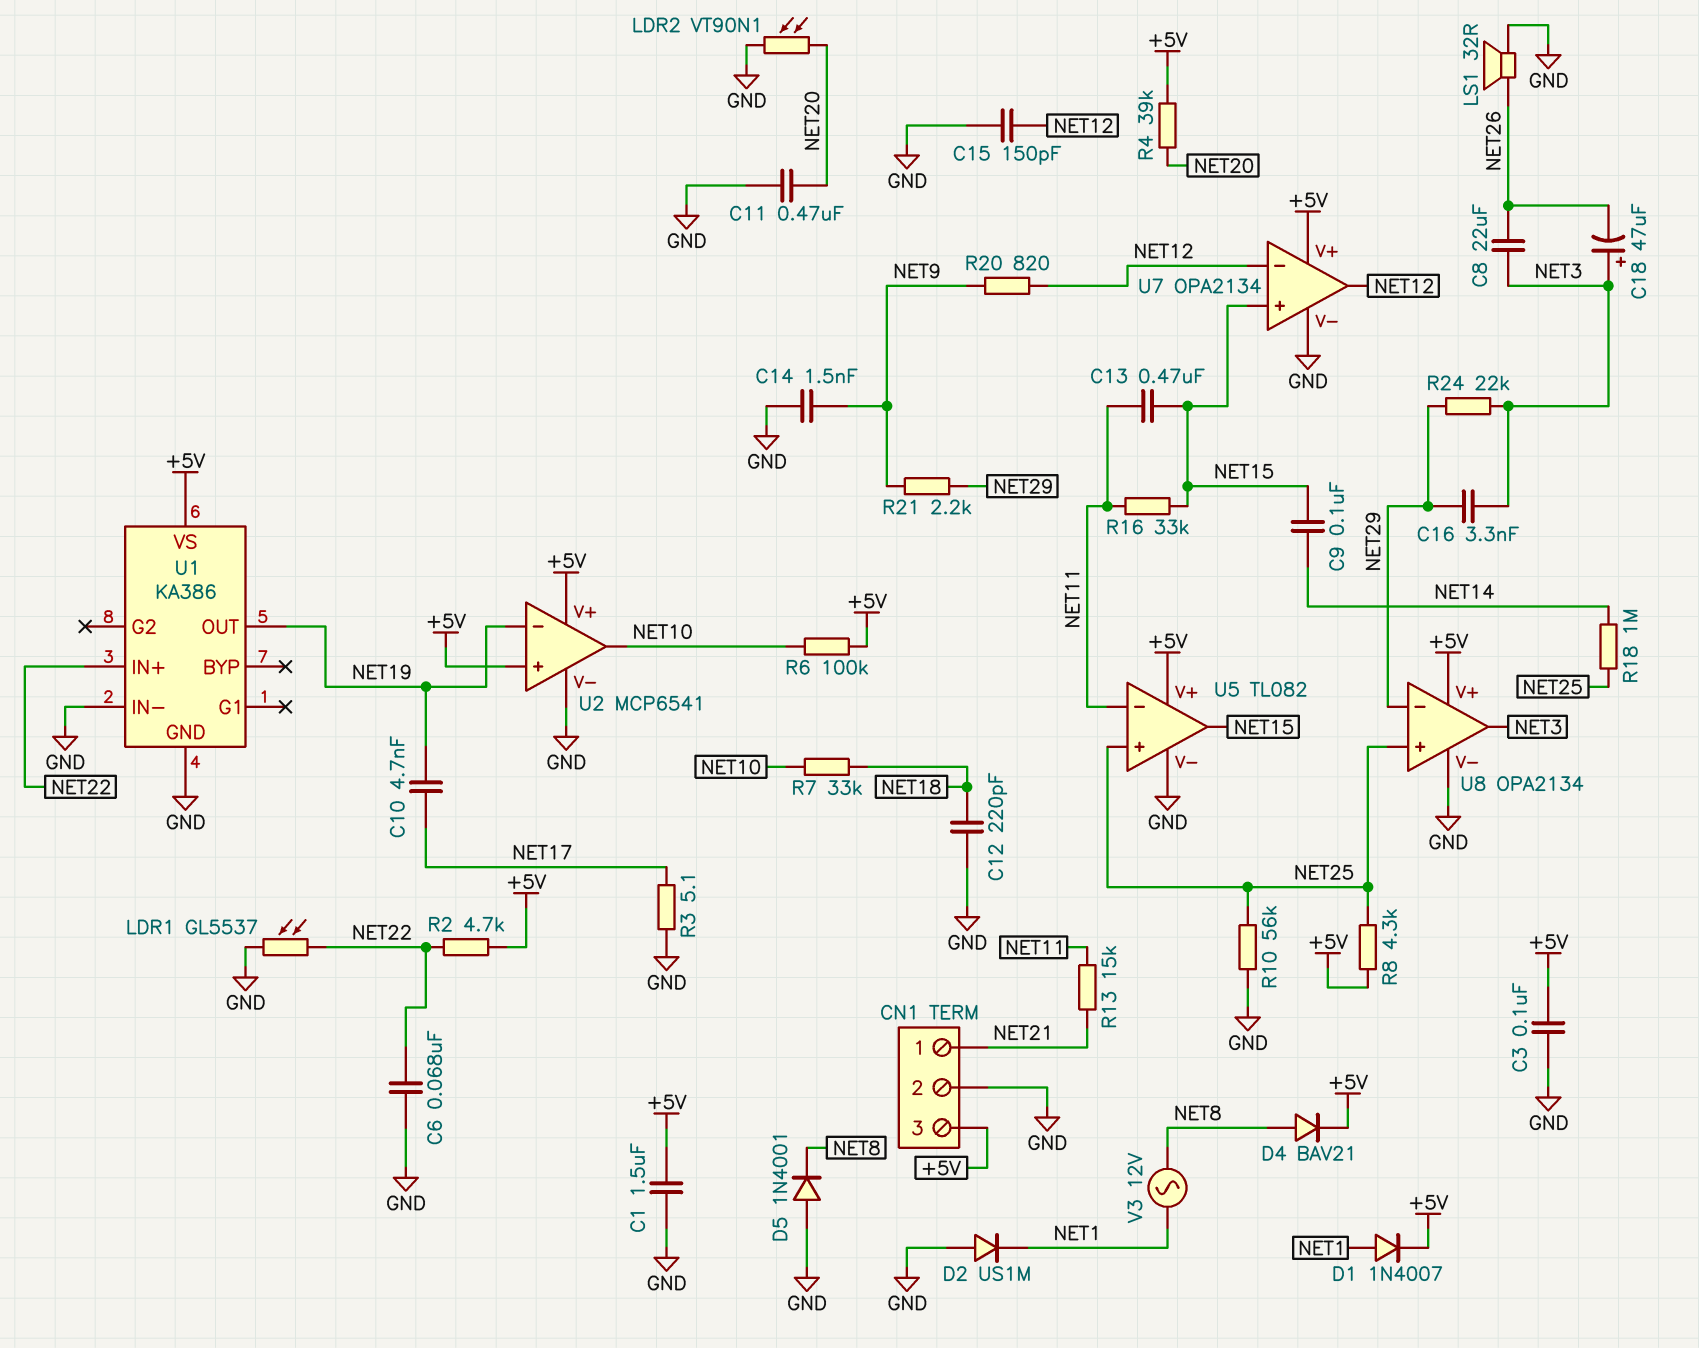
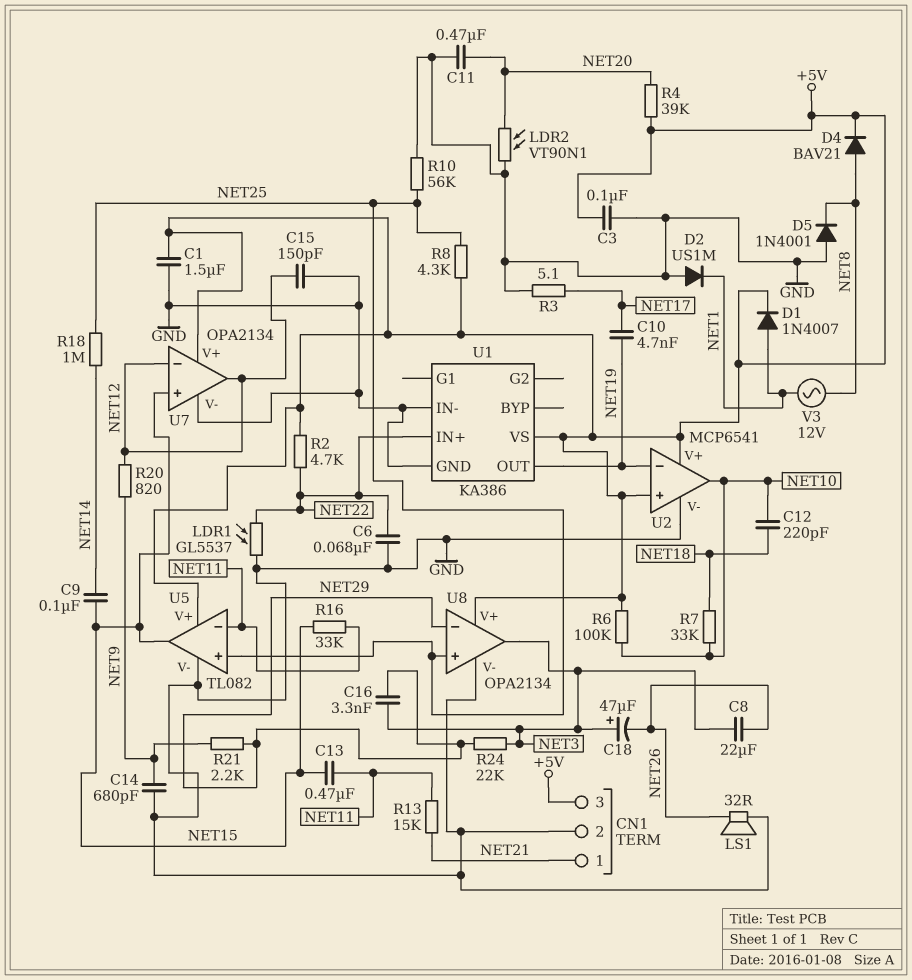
C12: 220pF (GND, NET18) -> 220pF (NET10, NET18)
C14: 1.5nF (GND, NET9) -> 680pF (GND, NET9)

